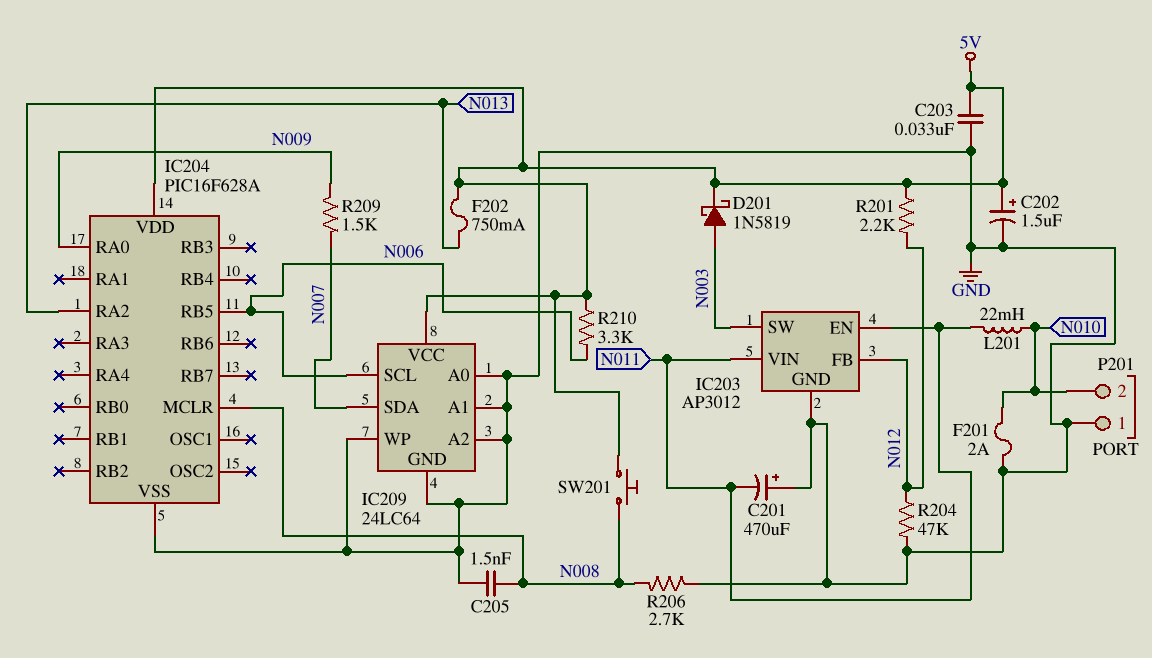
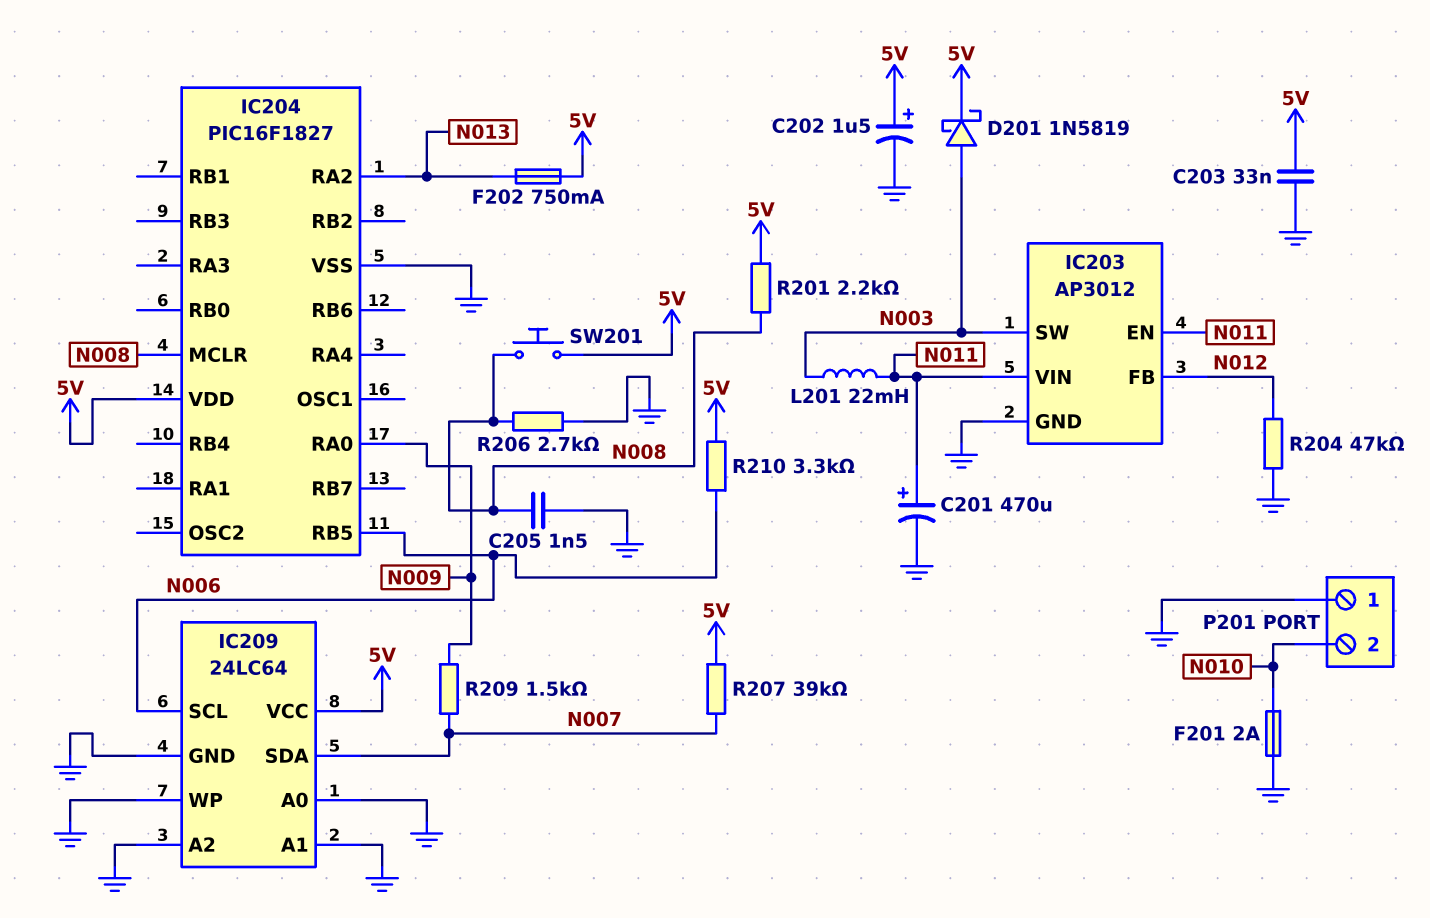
C201: 470uF (plus GND, minus N011) -> 470uF (plus N011, minus GND)
IC204: PIC16F628A -> PIC16F1827
L201: 22mH (N010, N011) -> 22mH (N003, N011)
R201: 2.2k (5V, N012) -> 2.2k (5V, N008)
R207: none -> 39k (5V, N007)

